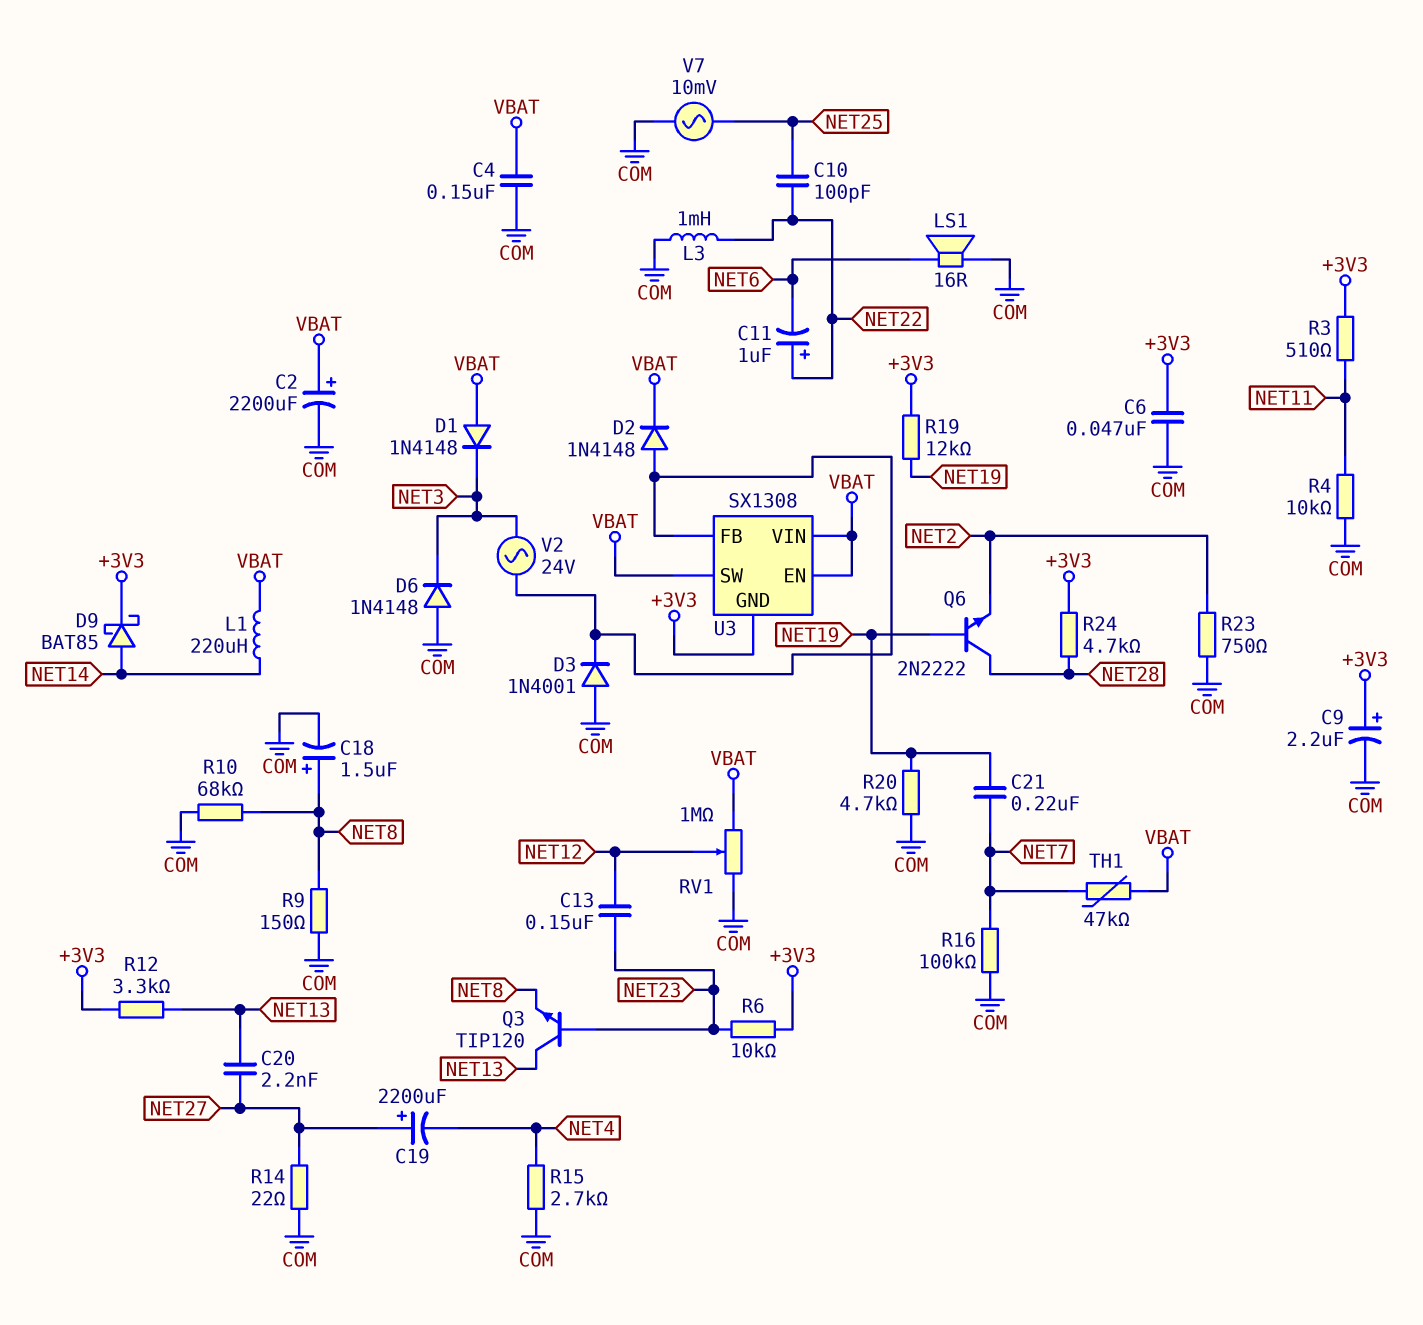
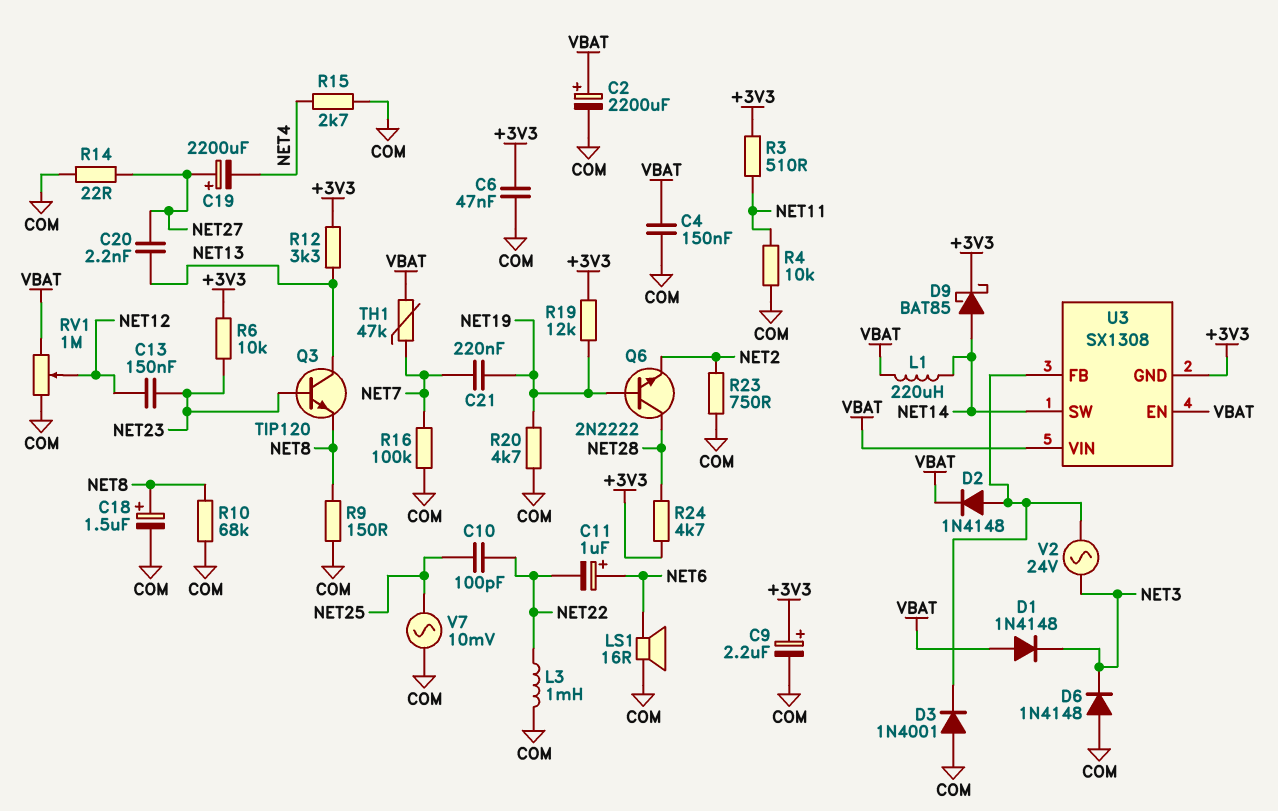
C11: 1uF (plus NET22, minus NET6) -> 1uF (plus NET6, minus NET22)
U3 pin SW: VBAT -> NET14

